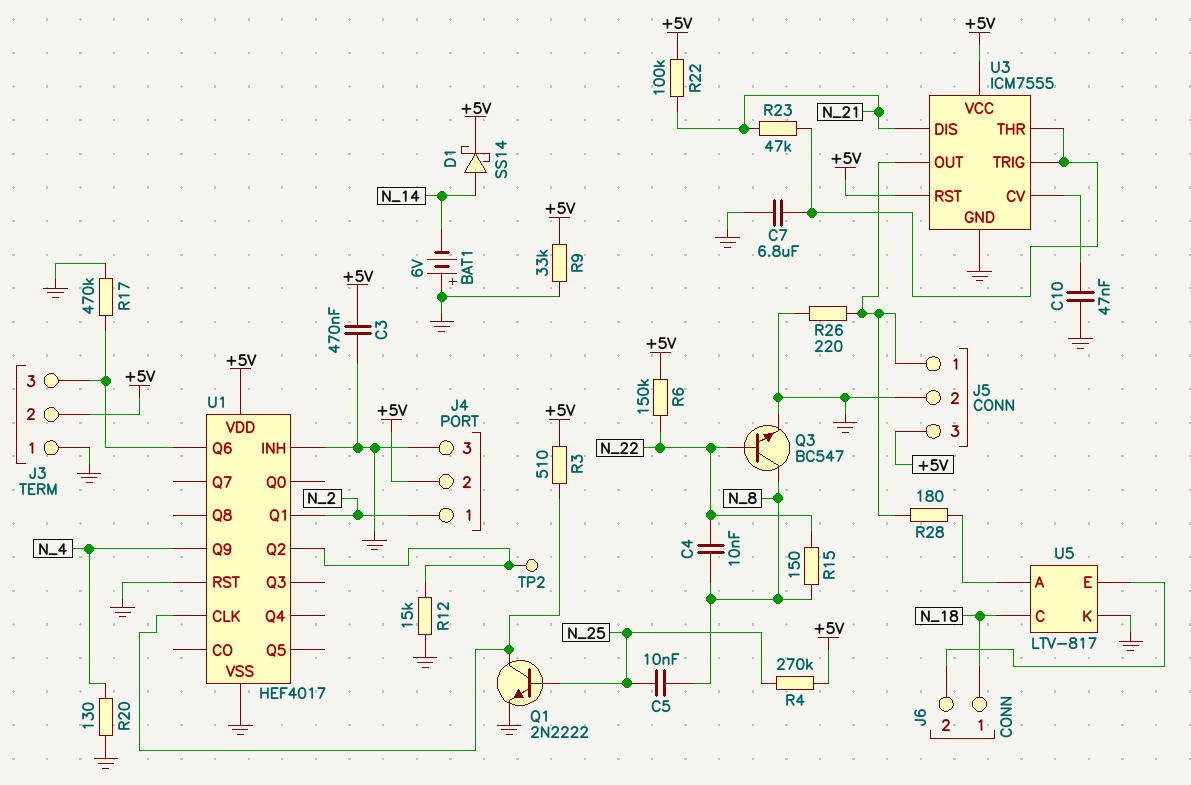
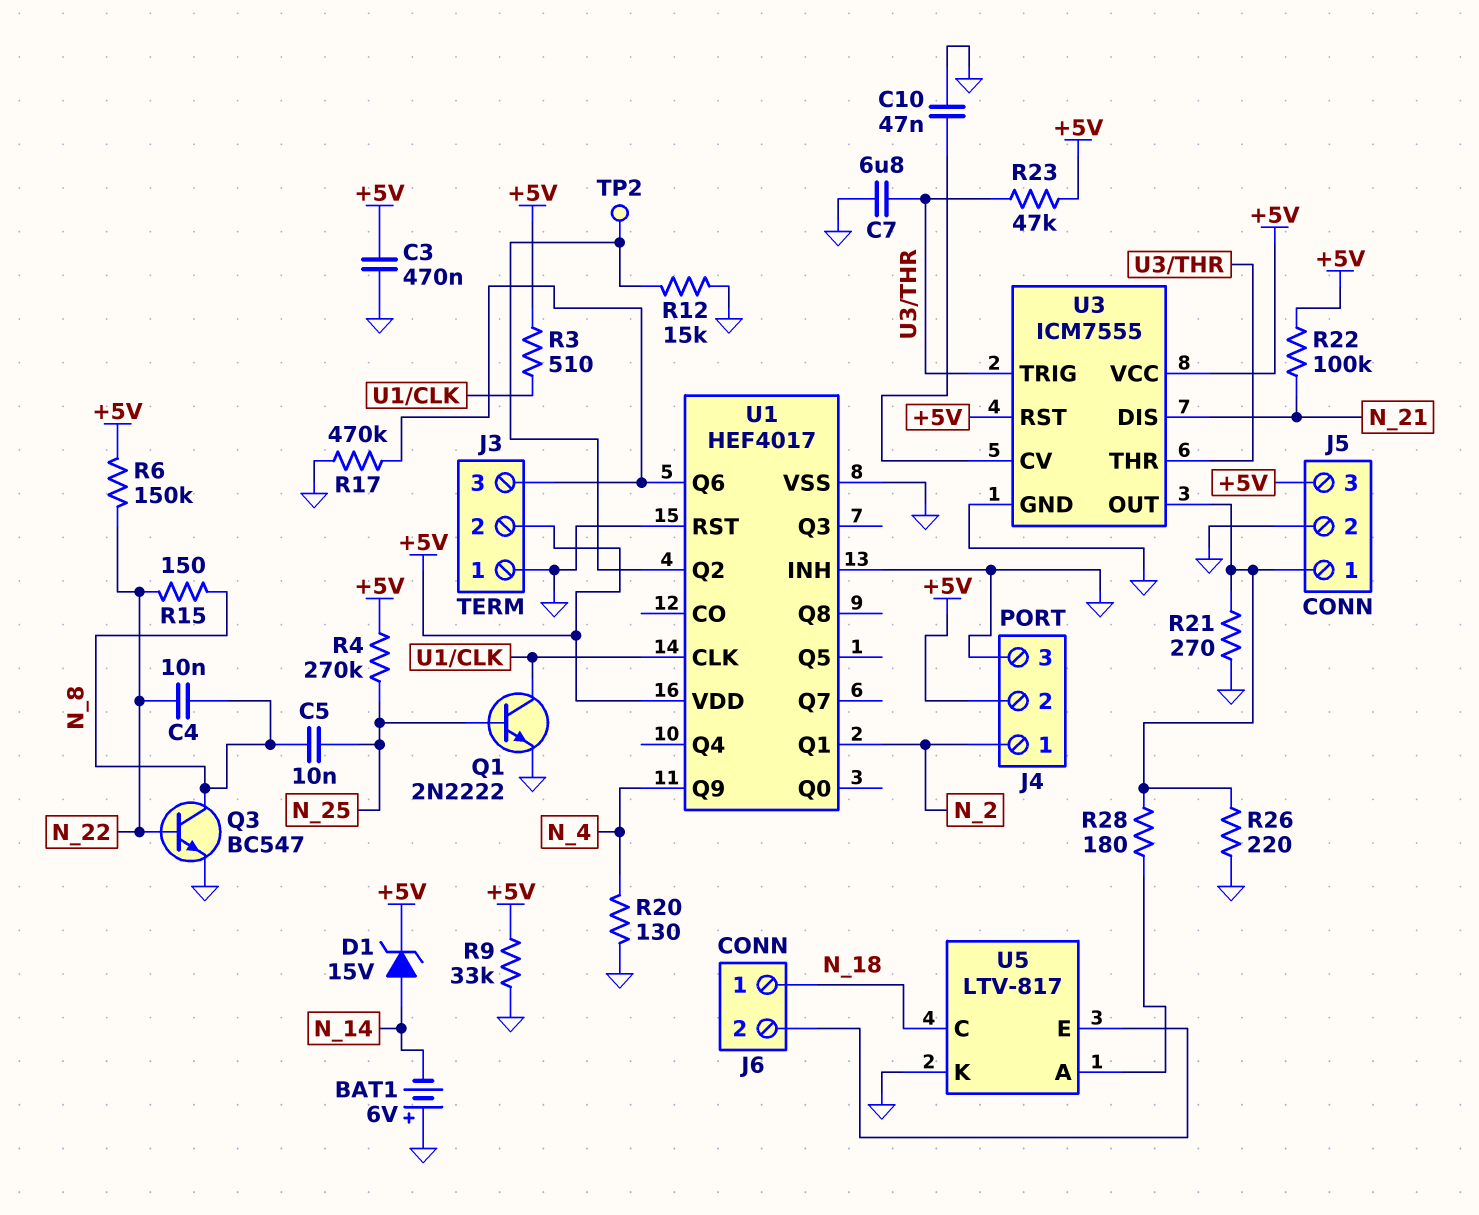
D1: schottky SS14 (A N_14, K +5V) -> zener 15V (A N_14, K +5V)
R21: none -> 270 (GND, J5/1)
R23: 47k (N_21, U3/THR) -> 47k (+5V, U3/THR)

